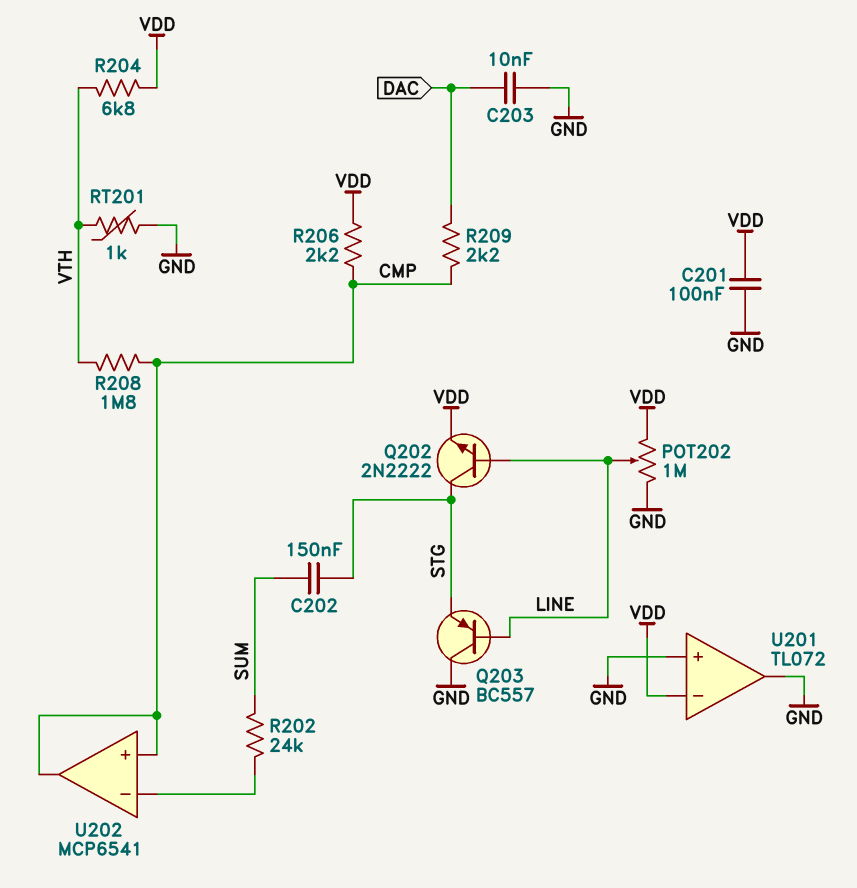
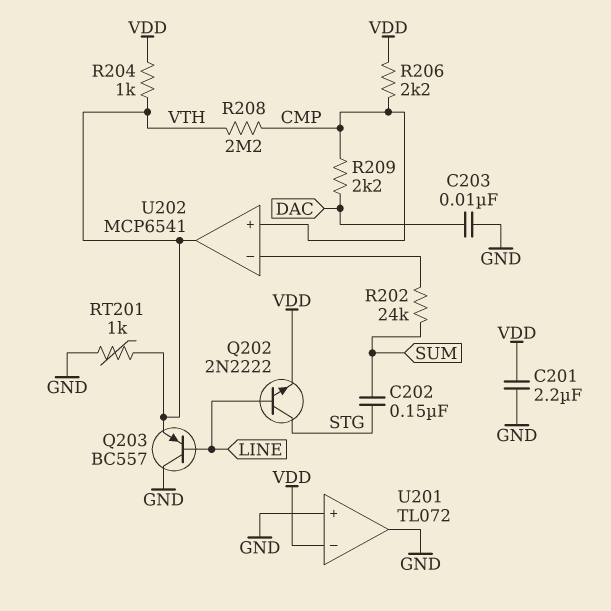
C201: 100nF (GND, VDD) -> 2.2uF (GND, VDD)
POT202: 1M (GND, VDD, wiper LINE) -> none
Q203: PNP BC557 (B LINE, C GND, E STG) -> PNP BC557 (B LINE, C GND, E VTH)
R204: 6.8k (VDD, VTH) -> 1k (VDD, VTH)
R208: 1.8M (CMP, VTH) -> 2.2M (CMP, VTH)
U202 pin out: CMP -> VTH

